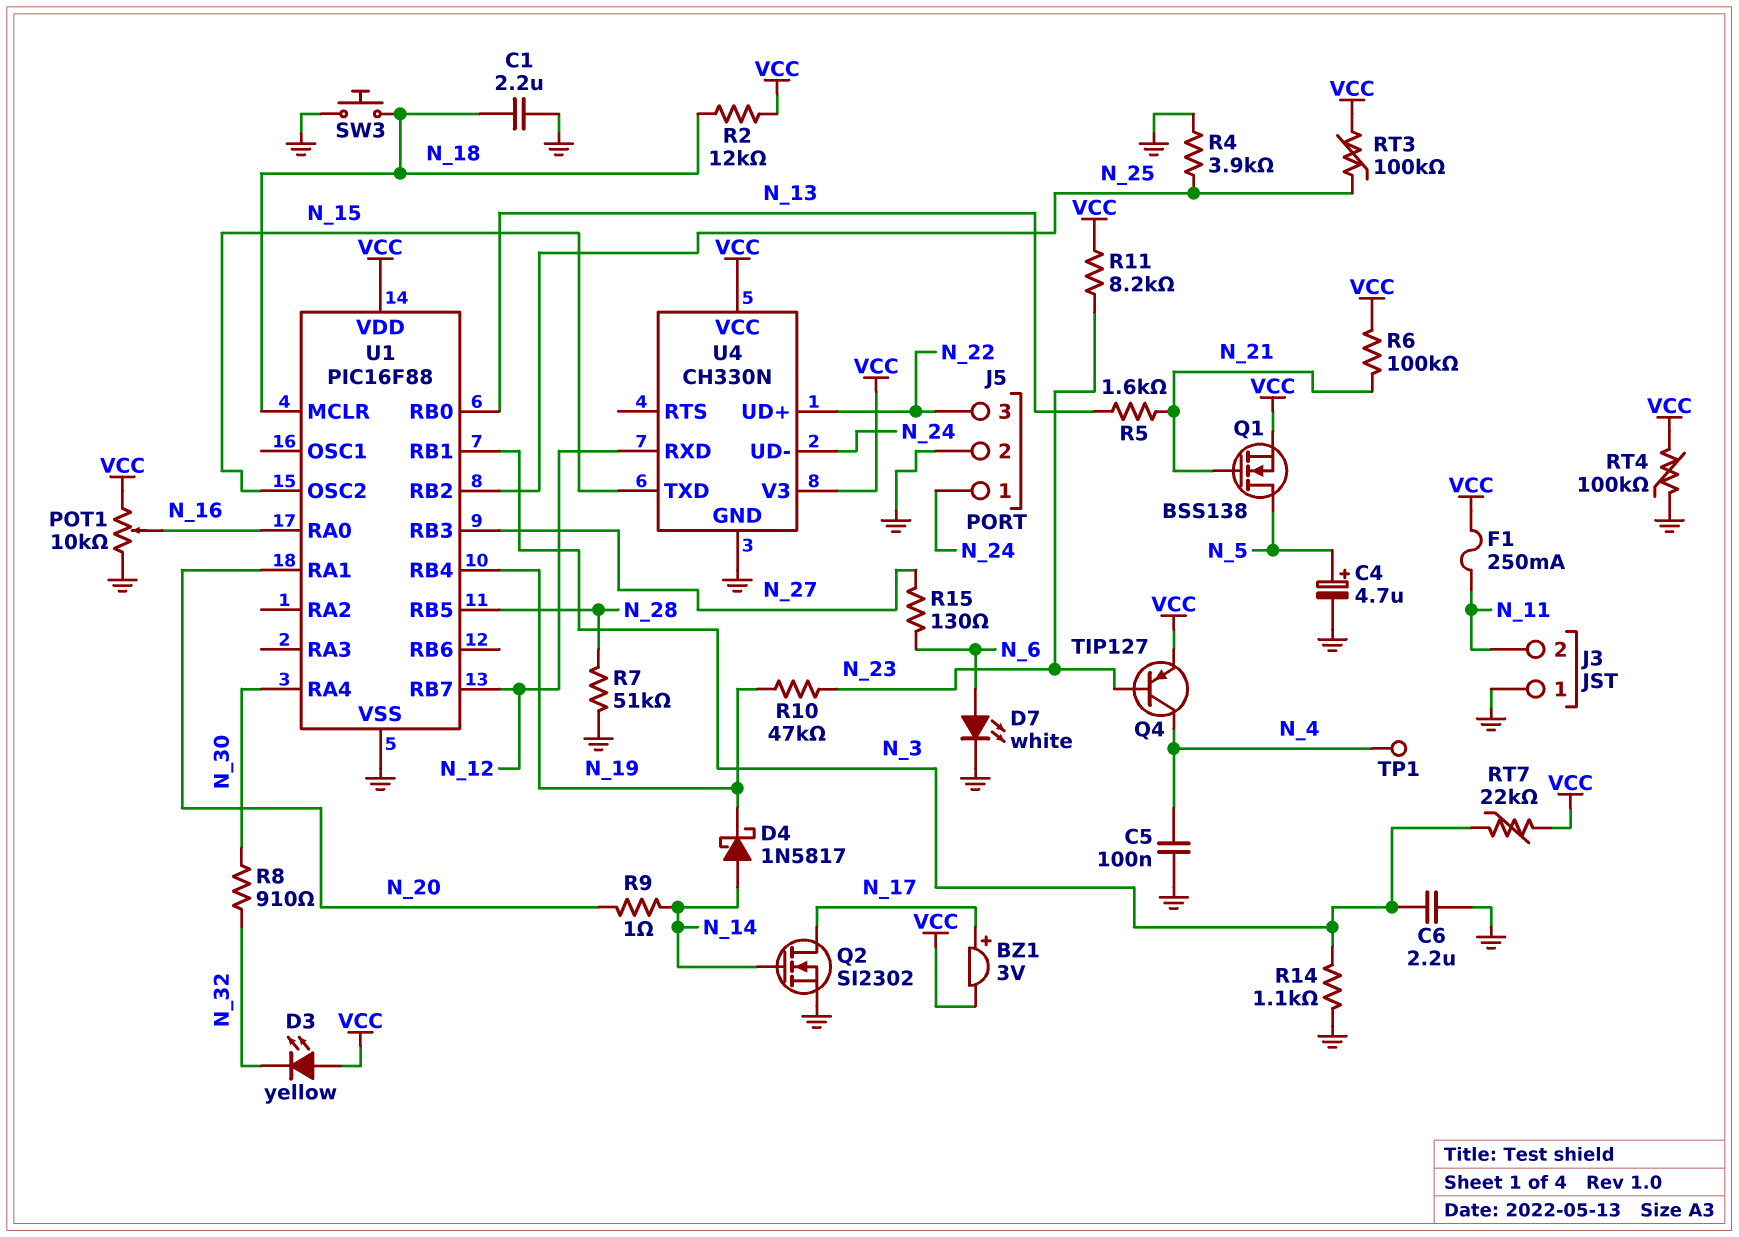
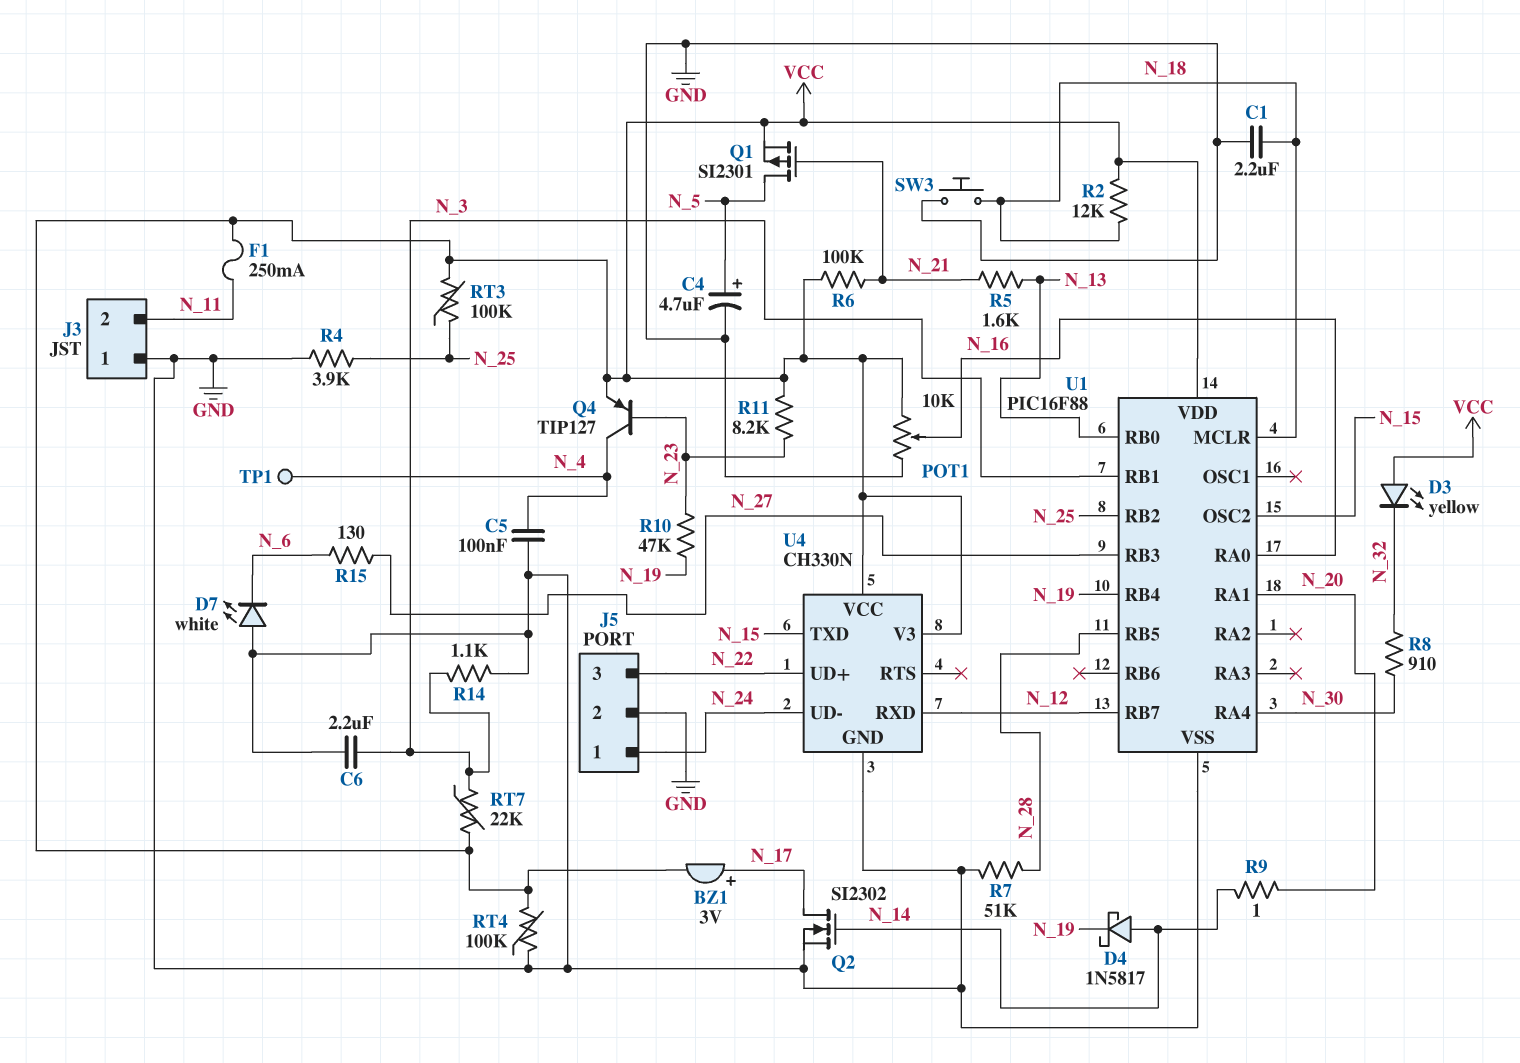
D7: LED white (A N_6, K GND) -> LED white (A GND, K N_6)
Q1: NMOS BSS138 (G N_21, D N_5, S VCC) -> PMOS SI2301 (G N_21, D N_5, S VCC)

